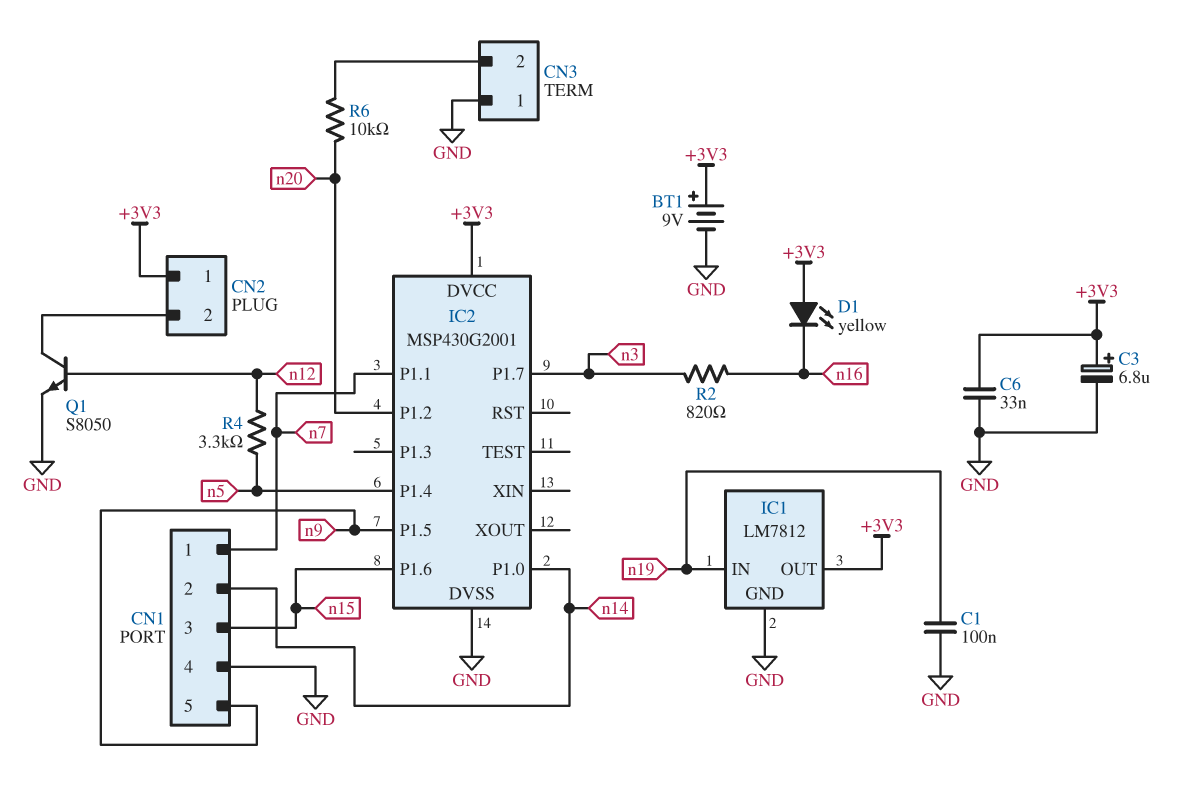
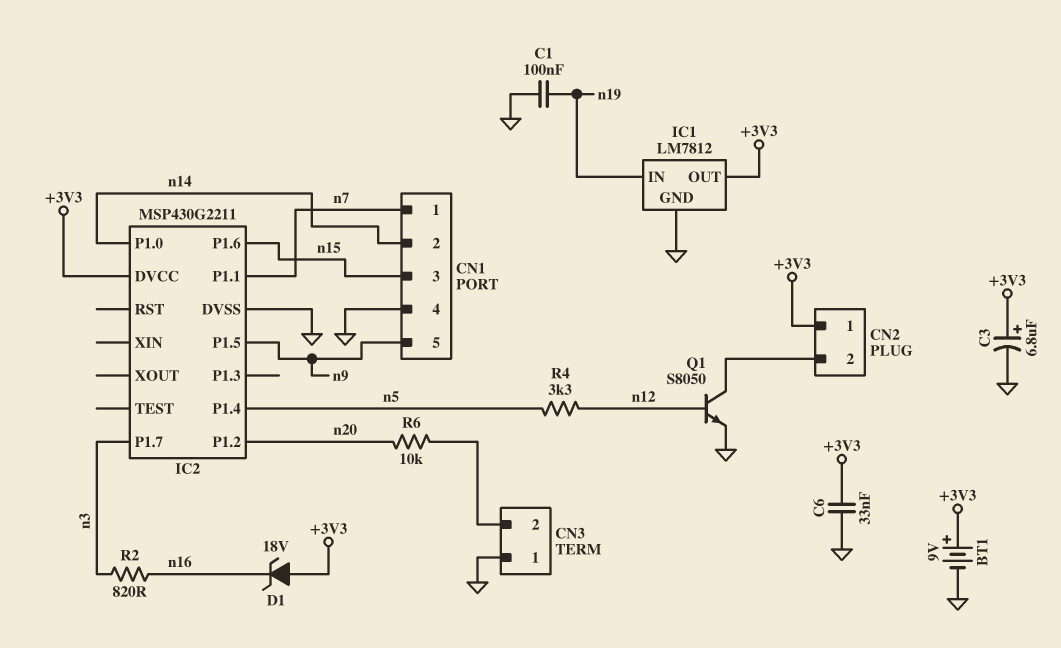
D1: LED yellow (A +3V3, K n16) -> zener 18V (A +3V3, K n16)
IC2: MSP430G2001 -> MSP430G2211

